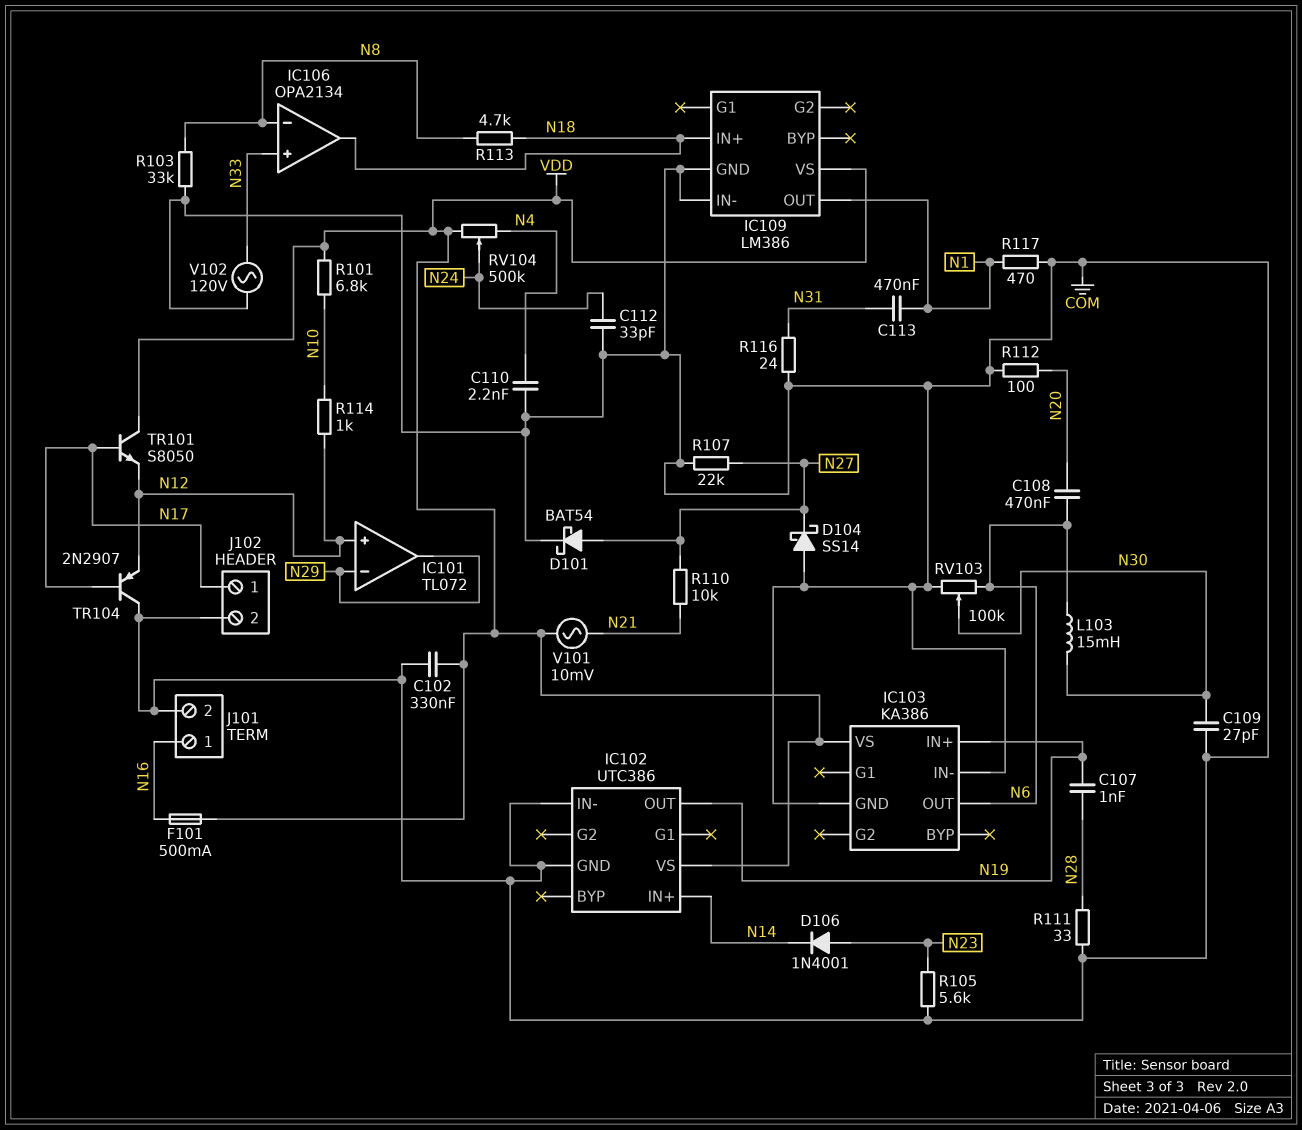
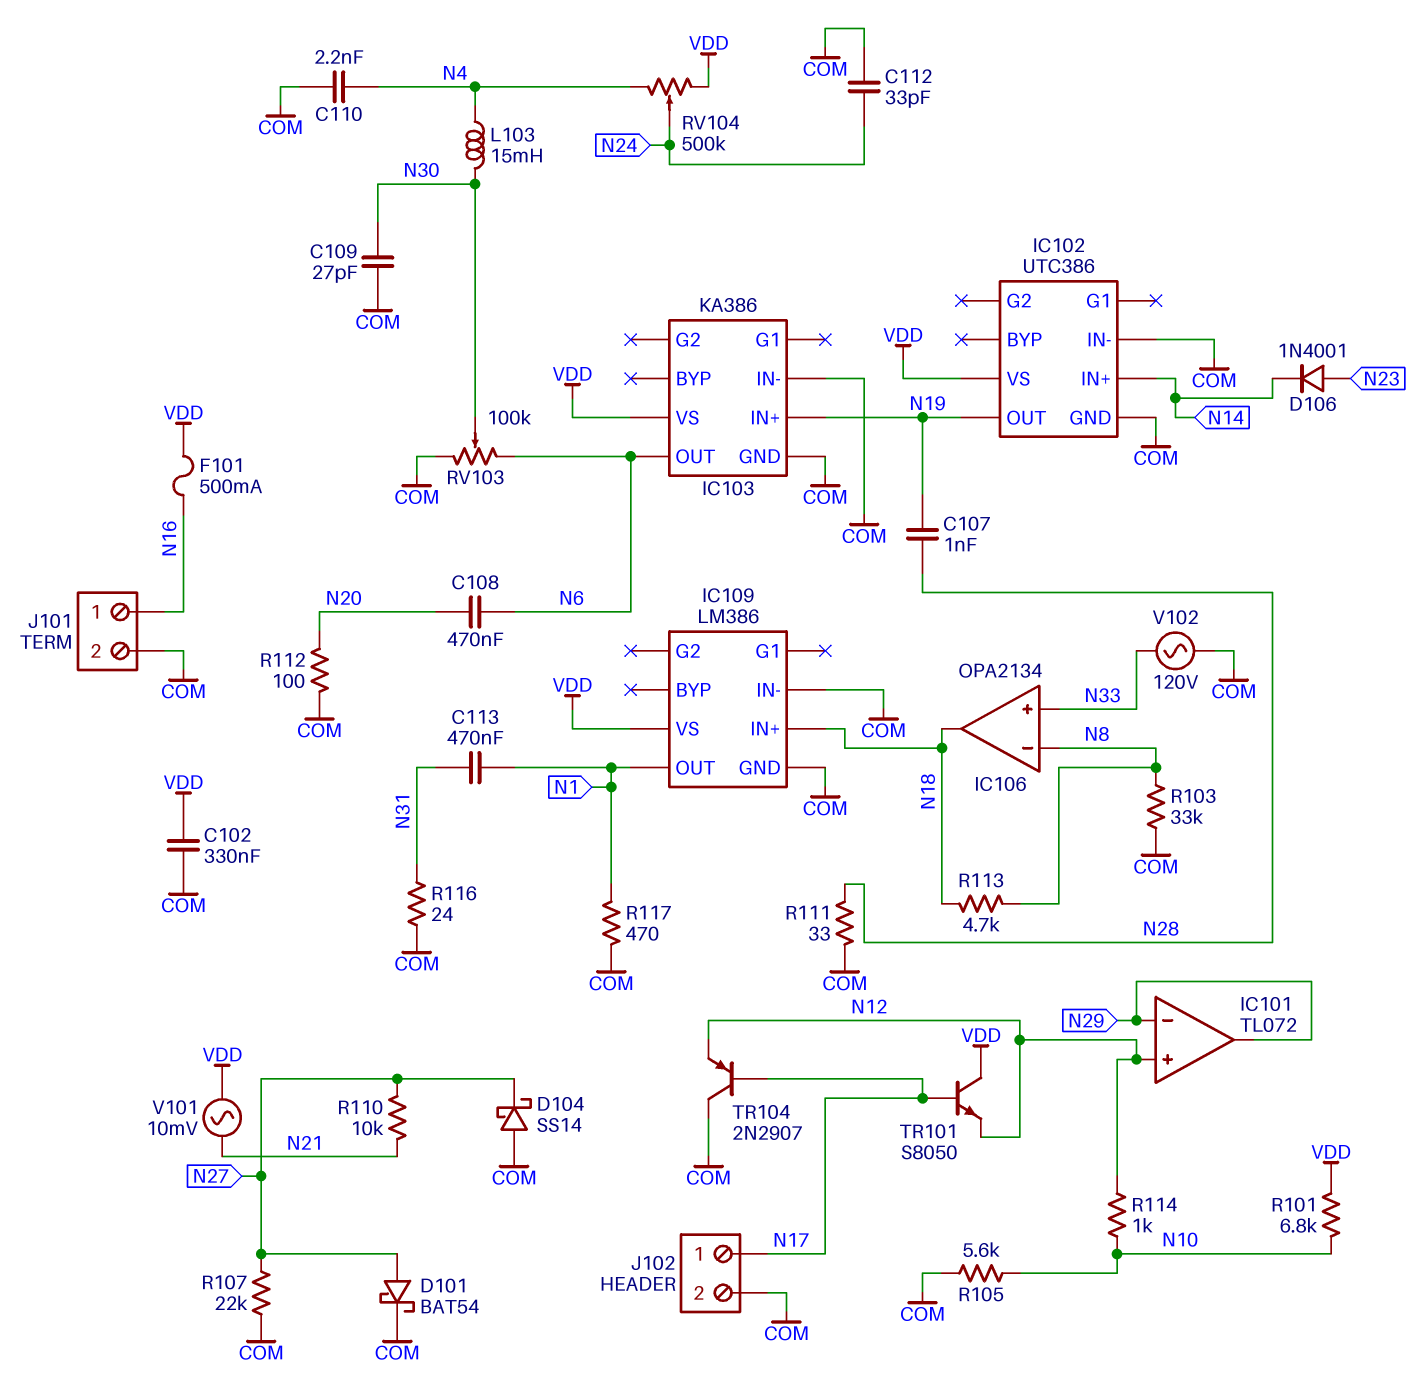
L103: 15mH (N6, N30) -> 15mH (N4, N30)
R105: 5.6k (COM, N23) -> 5.6k (COM, N10)

